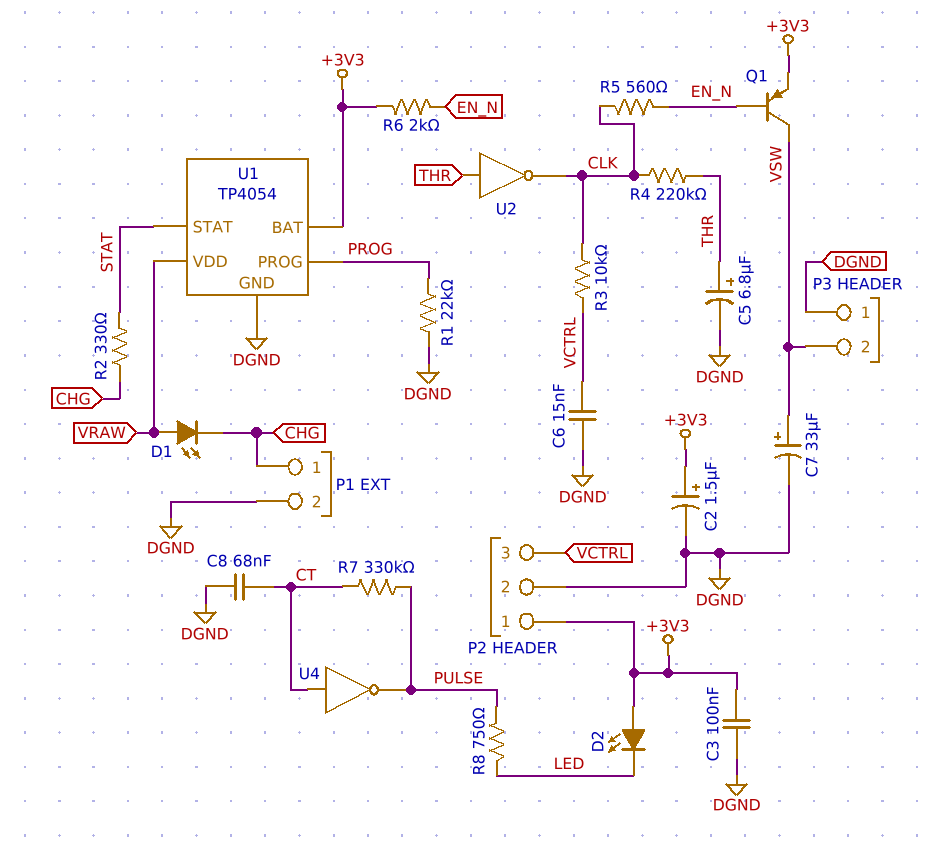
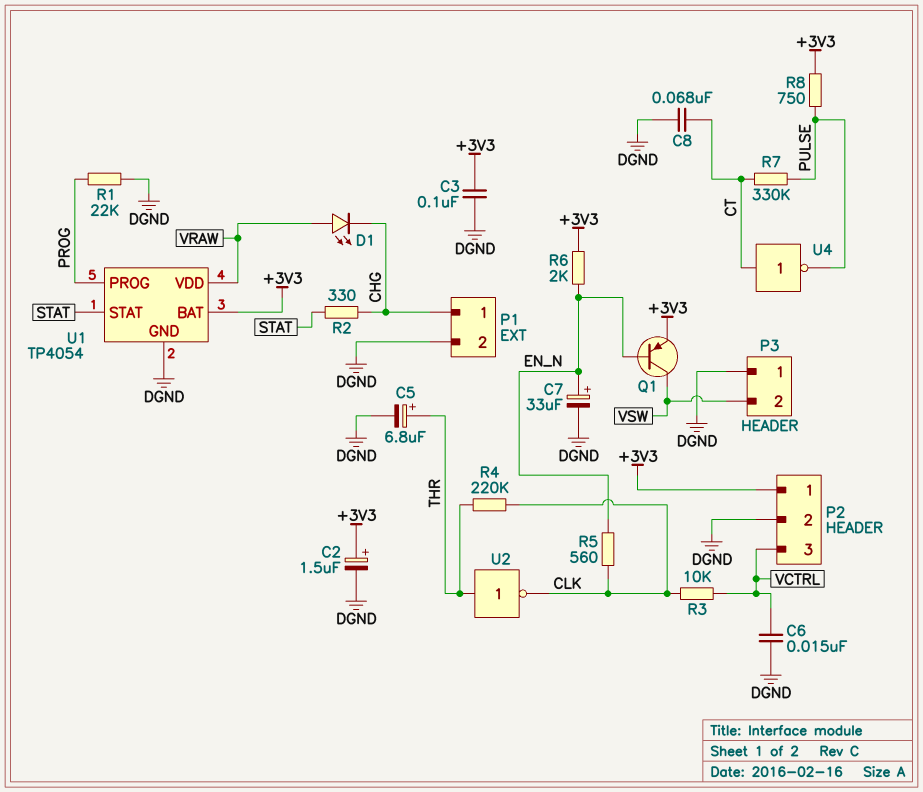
C7: 33uF (plus VSW, minus DGND) -> 33uF (plus EN_N, minus DGND)
D2: LED (A +3V3, K LED) -> none
R8: 750 (LED, PULSE) -> 750 (+3V3, PULSE)

